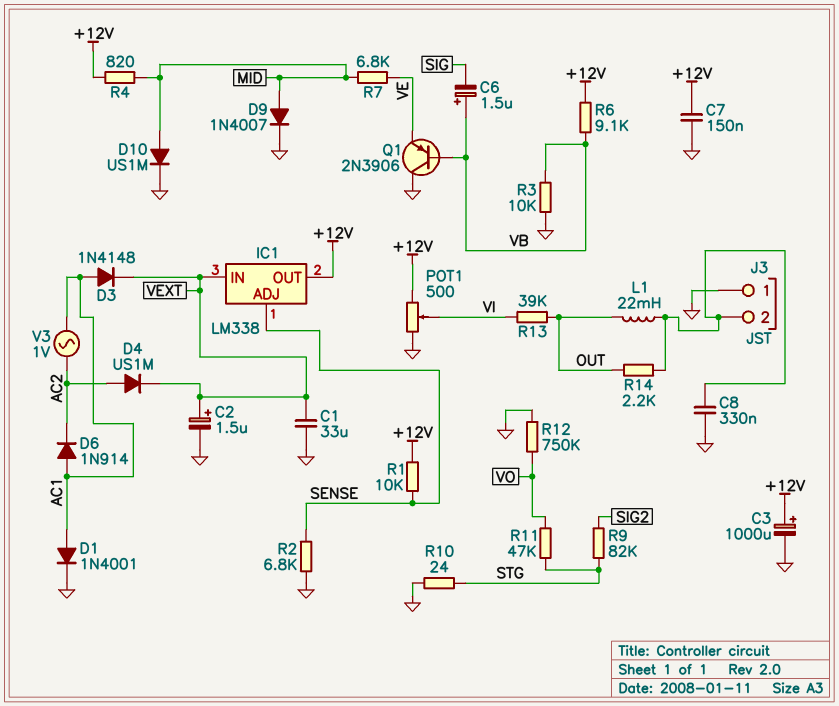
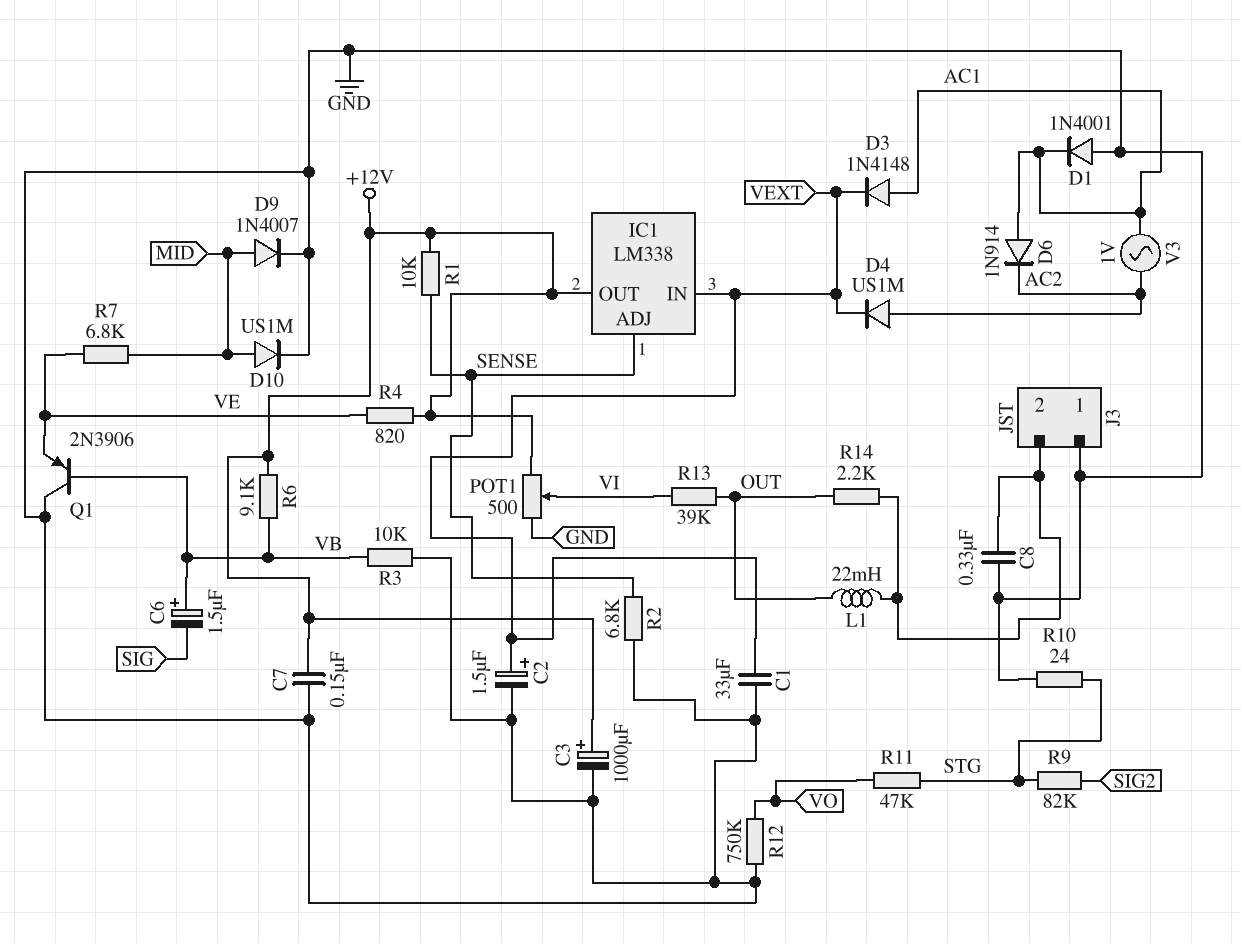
D1: diode 1N4001 (A AC1, K GND) -> diode 1N4001 (A GND, K AC1)
R4: 820 (+12V, MID) -> 820 (+12V, VE)

